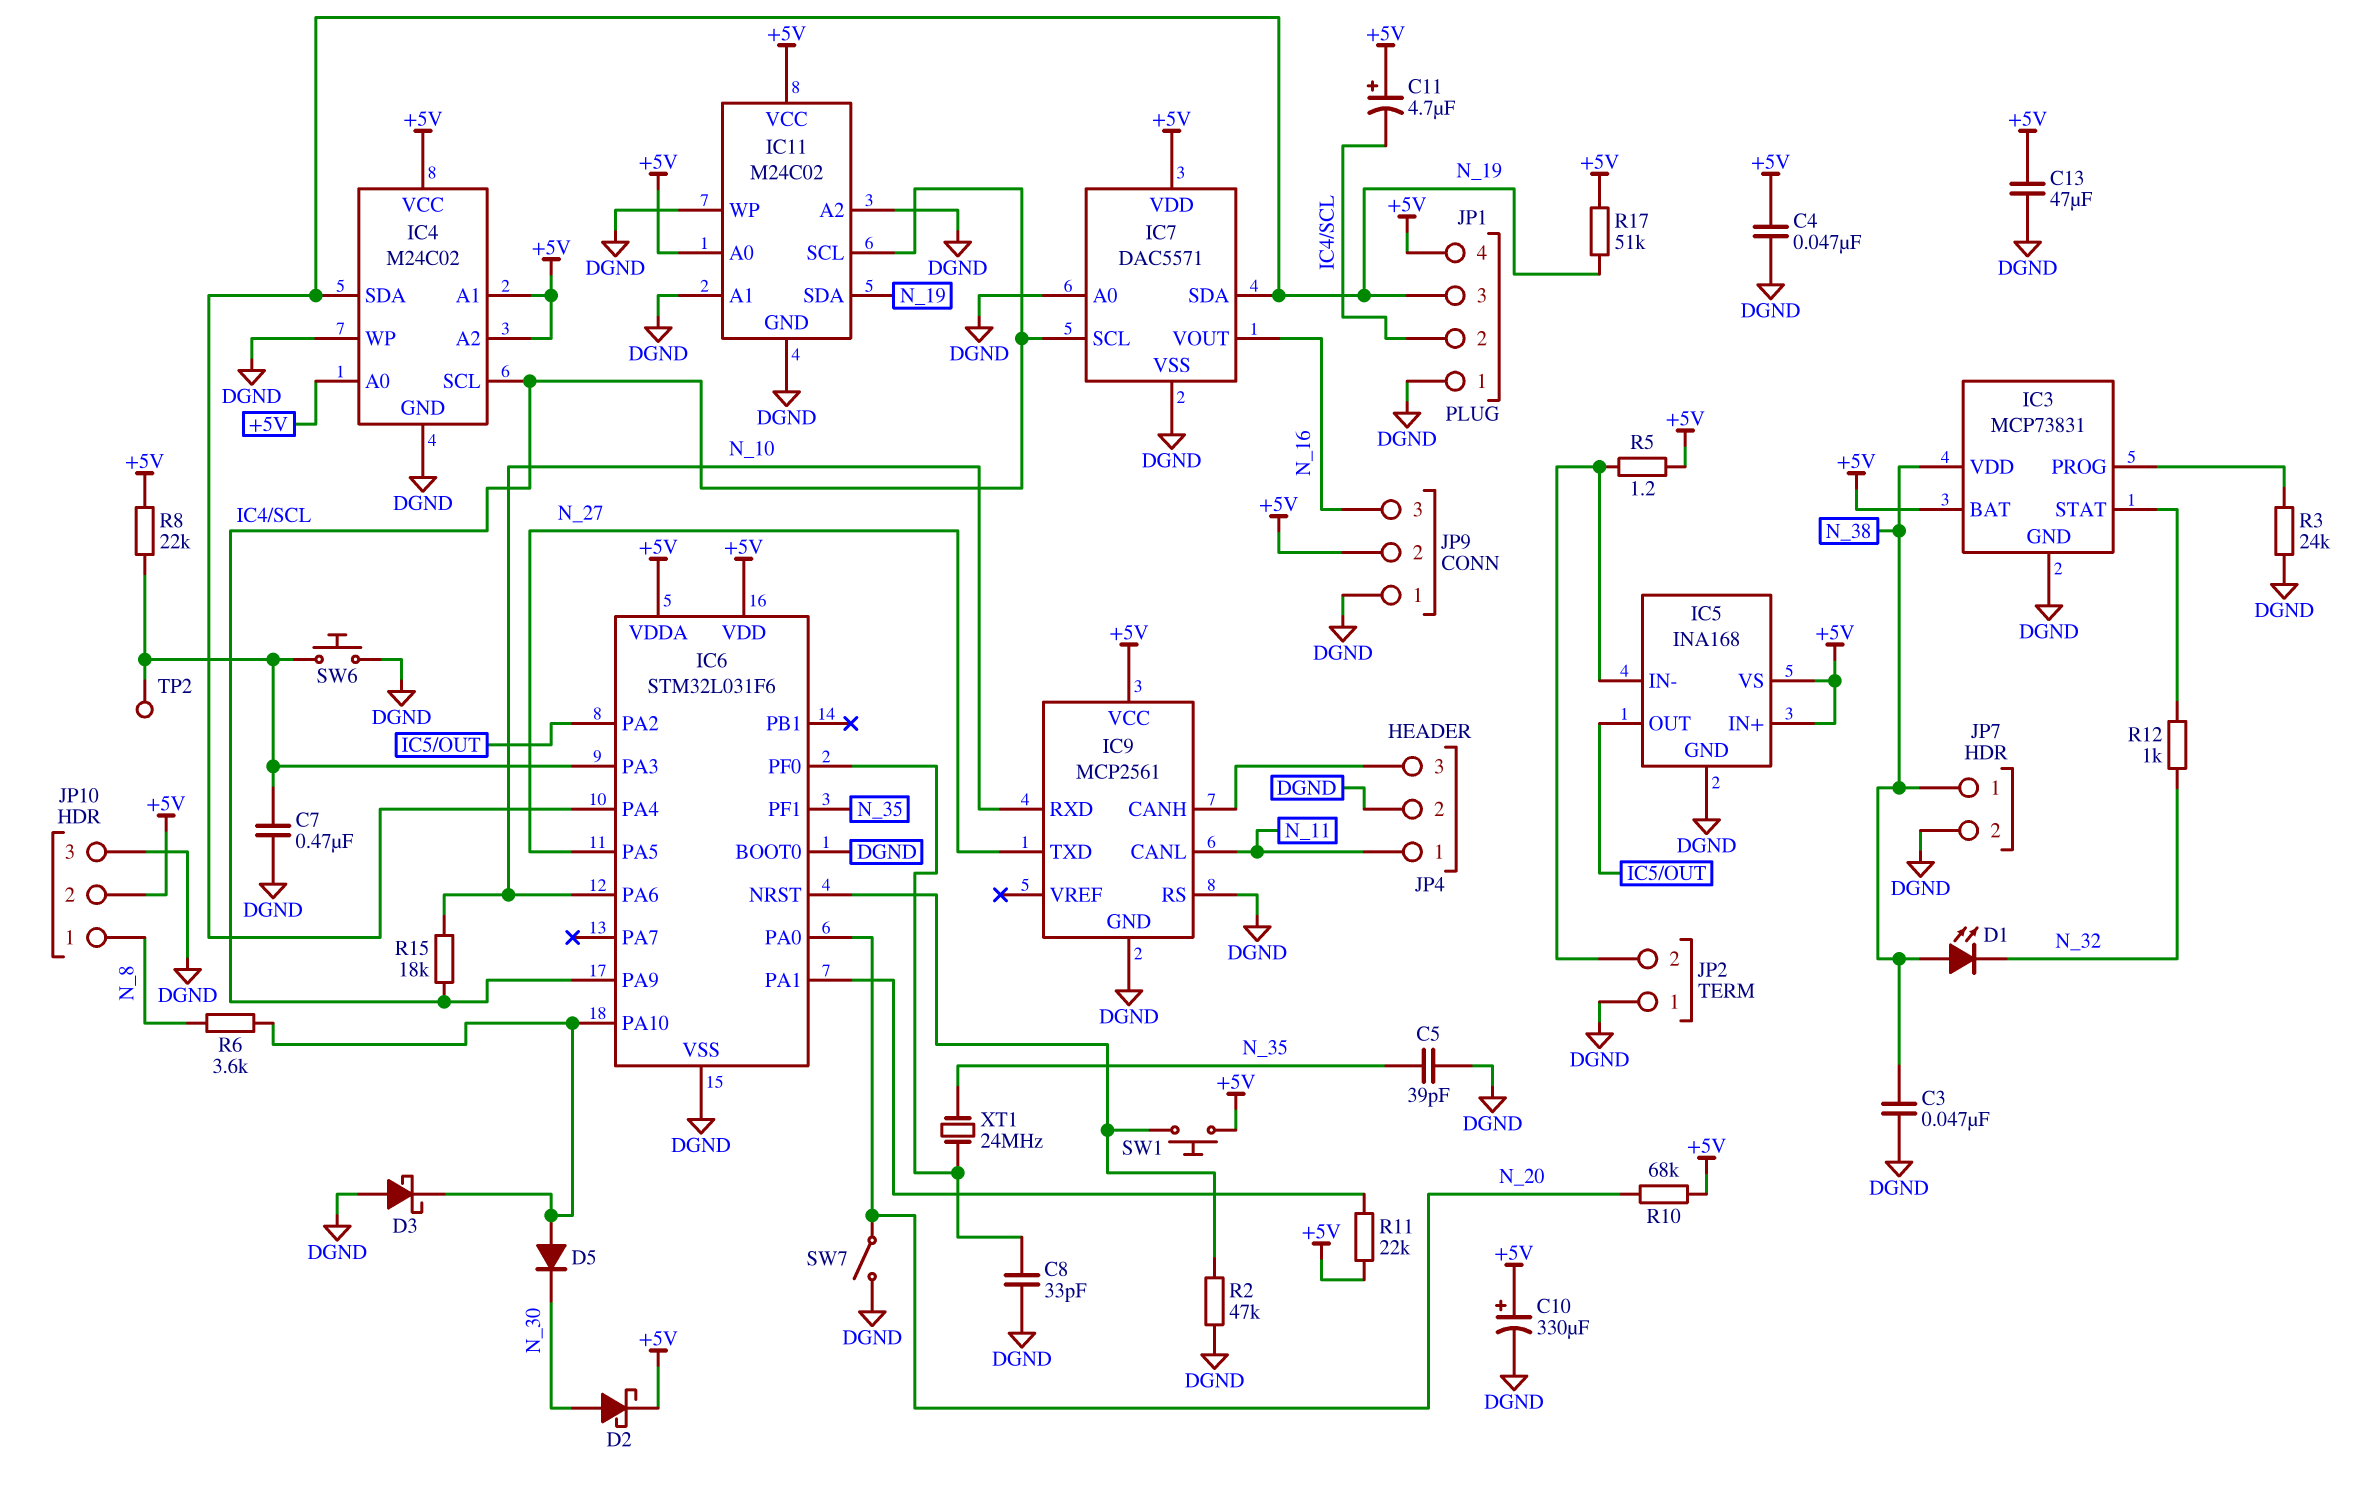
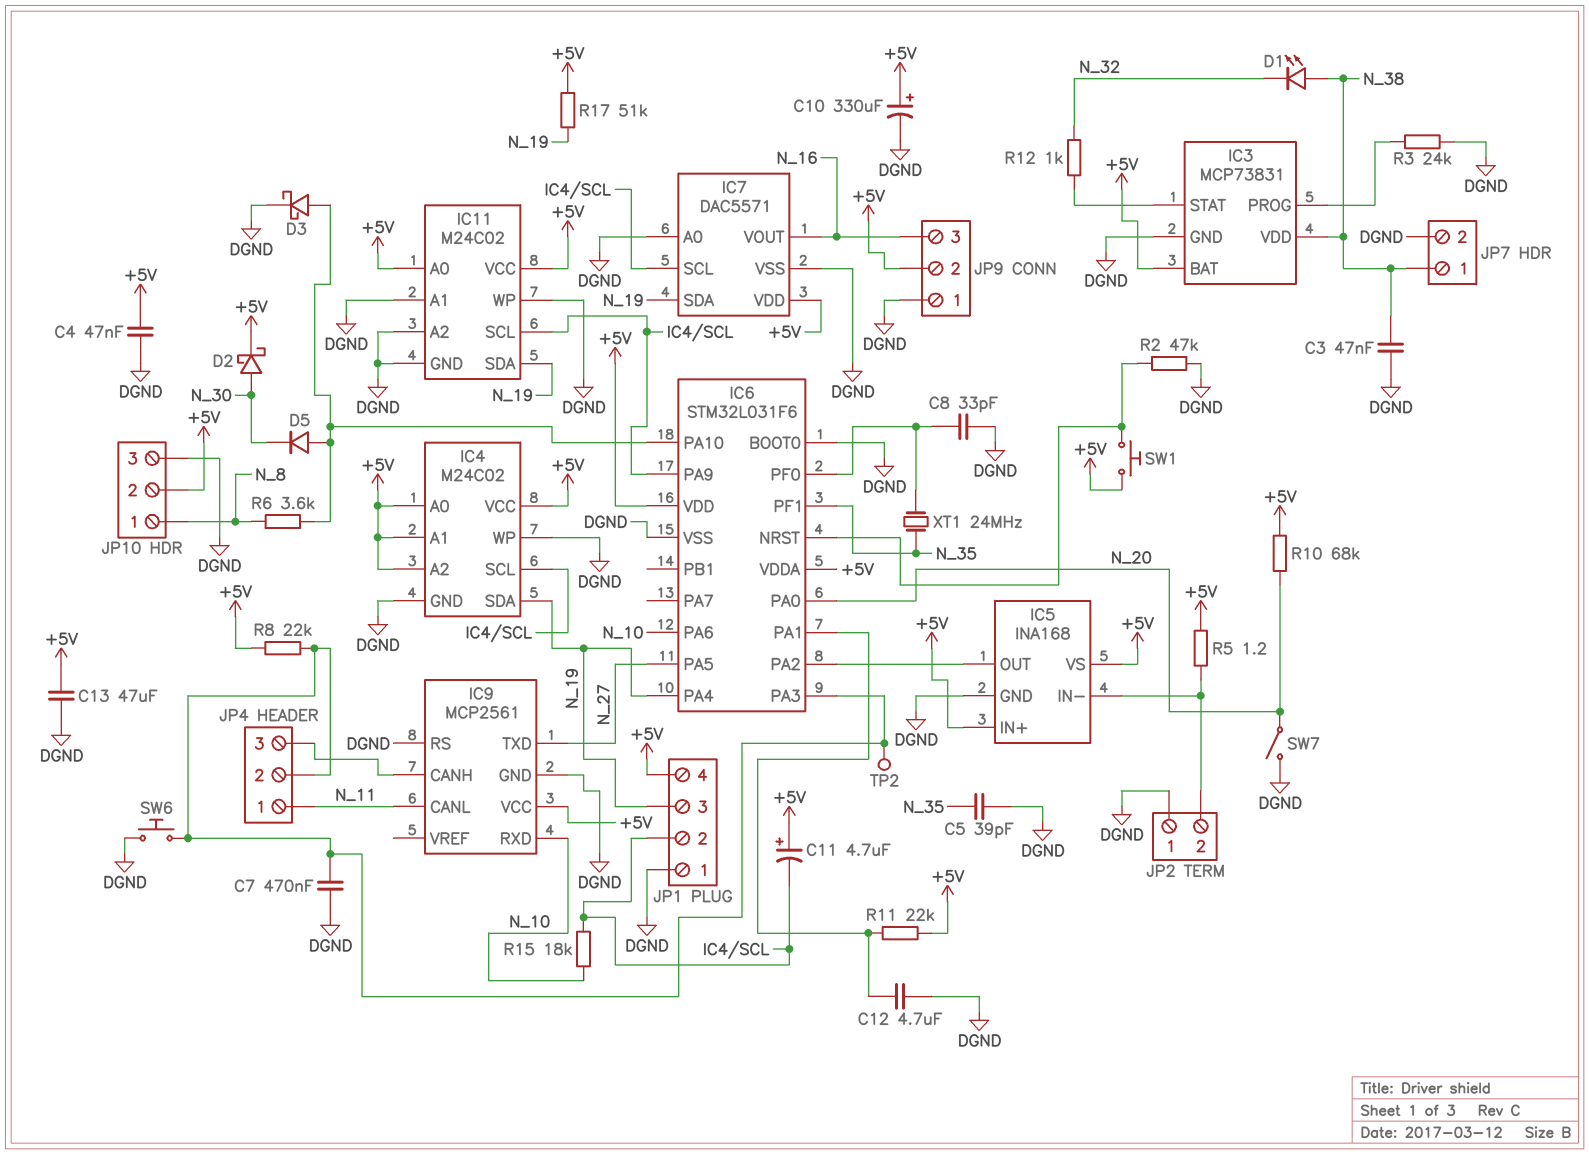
C12: none -> 4.7uF (DGND, IC6/PA1)
D3: schottky (A DGND, K IC6/PA10) -> schottky (A IC6/PA10, K DGND)
JP4 pin 2: DGND -> IC6/PA3

